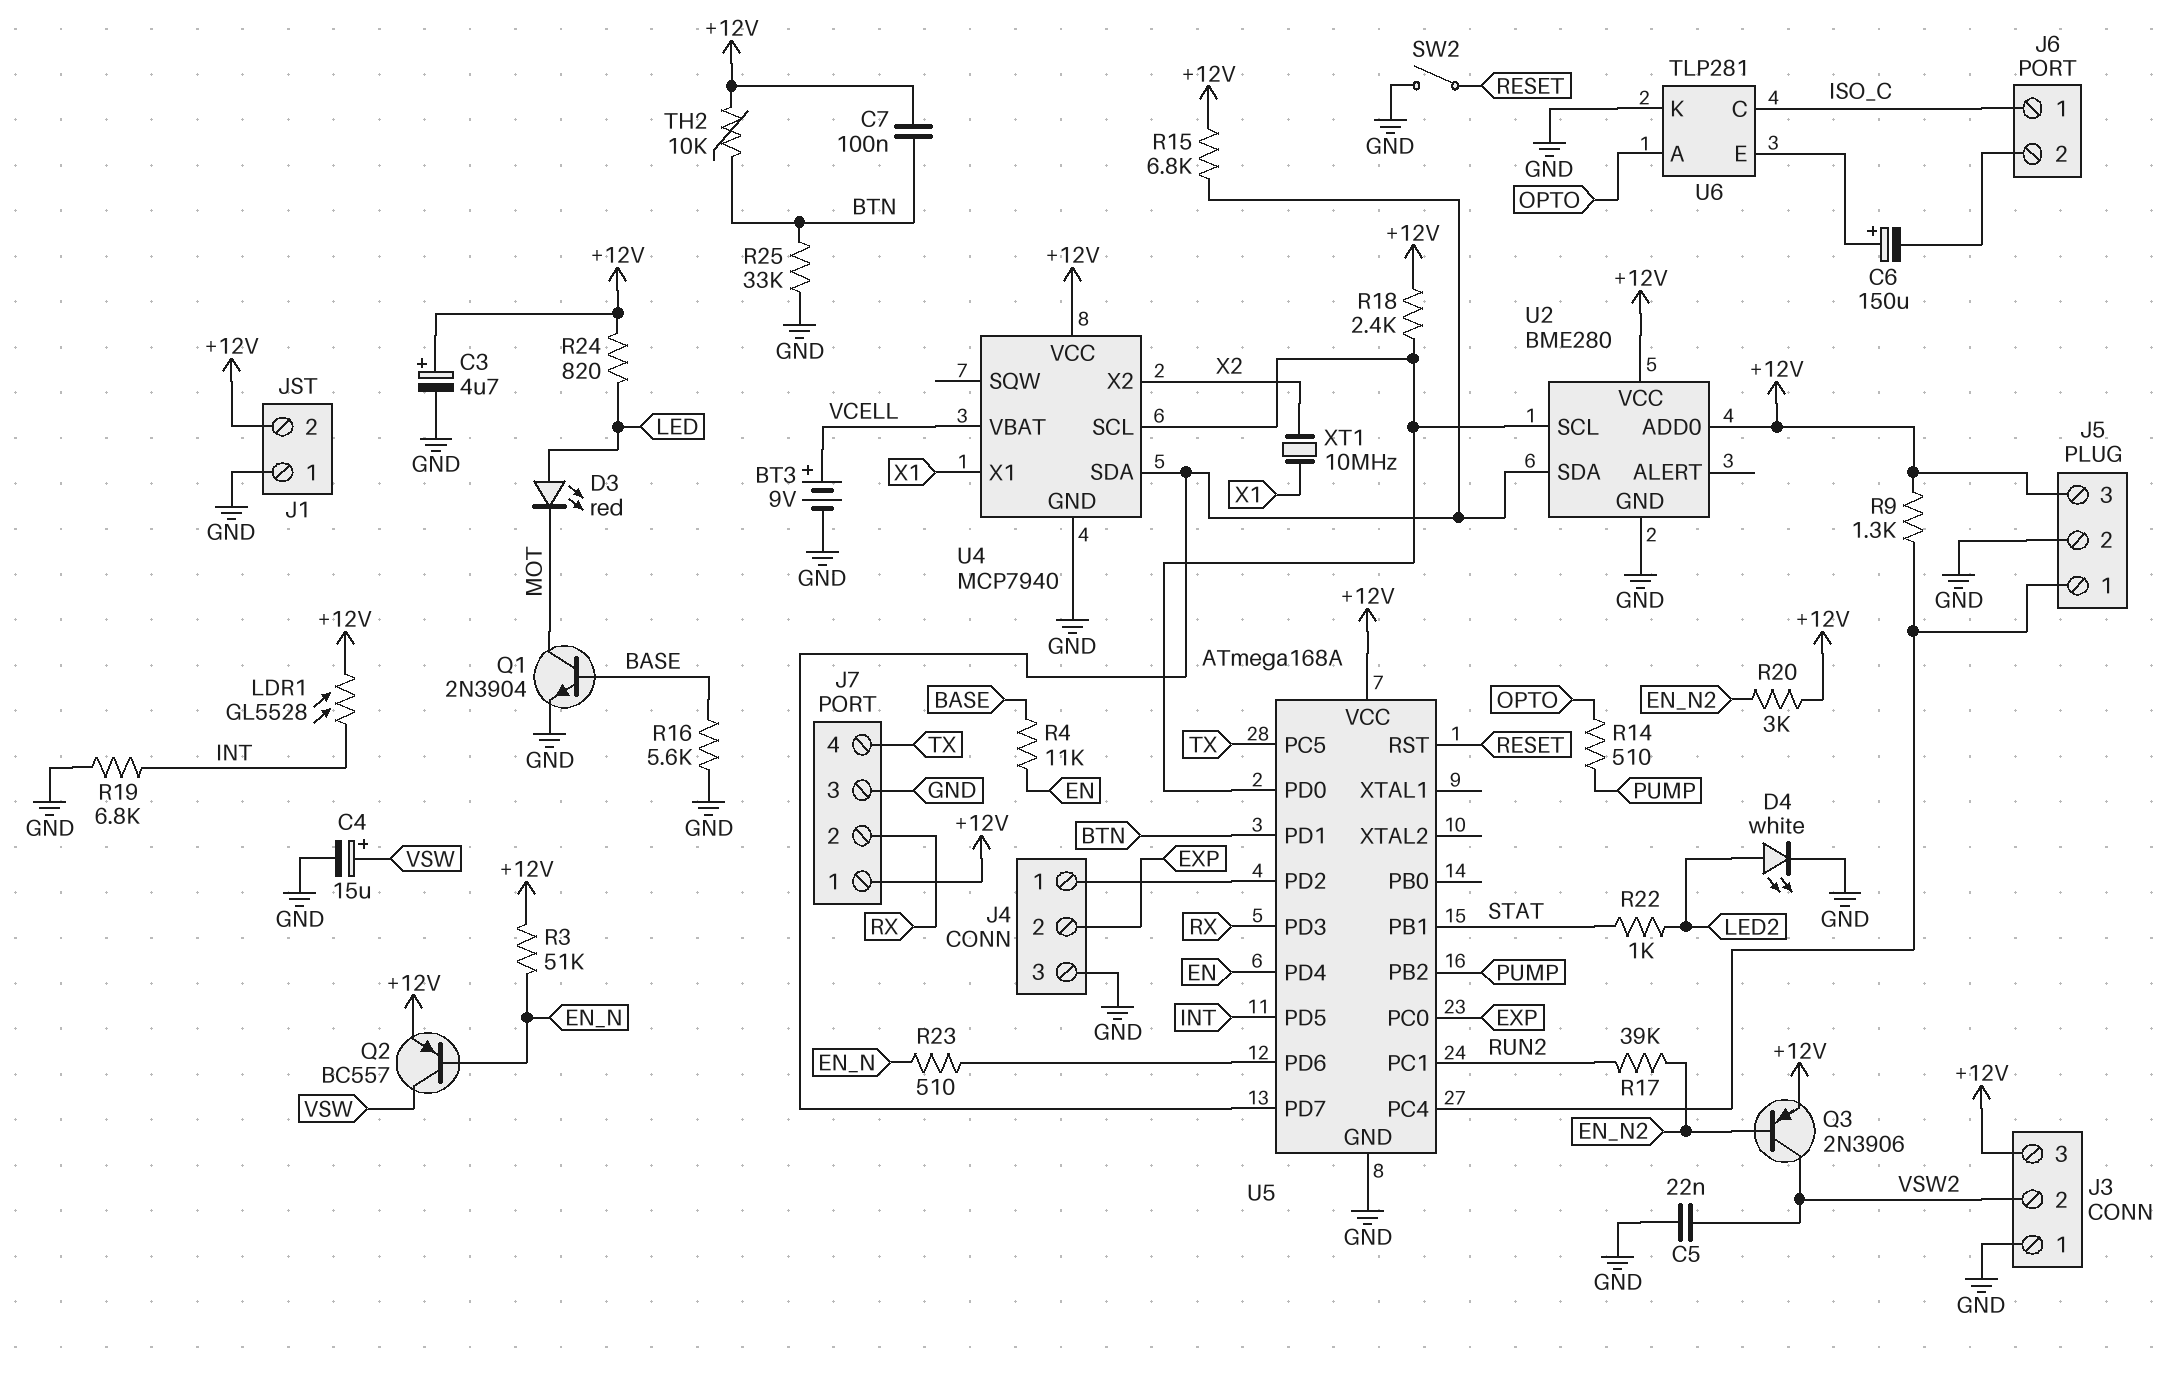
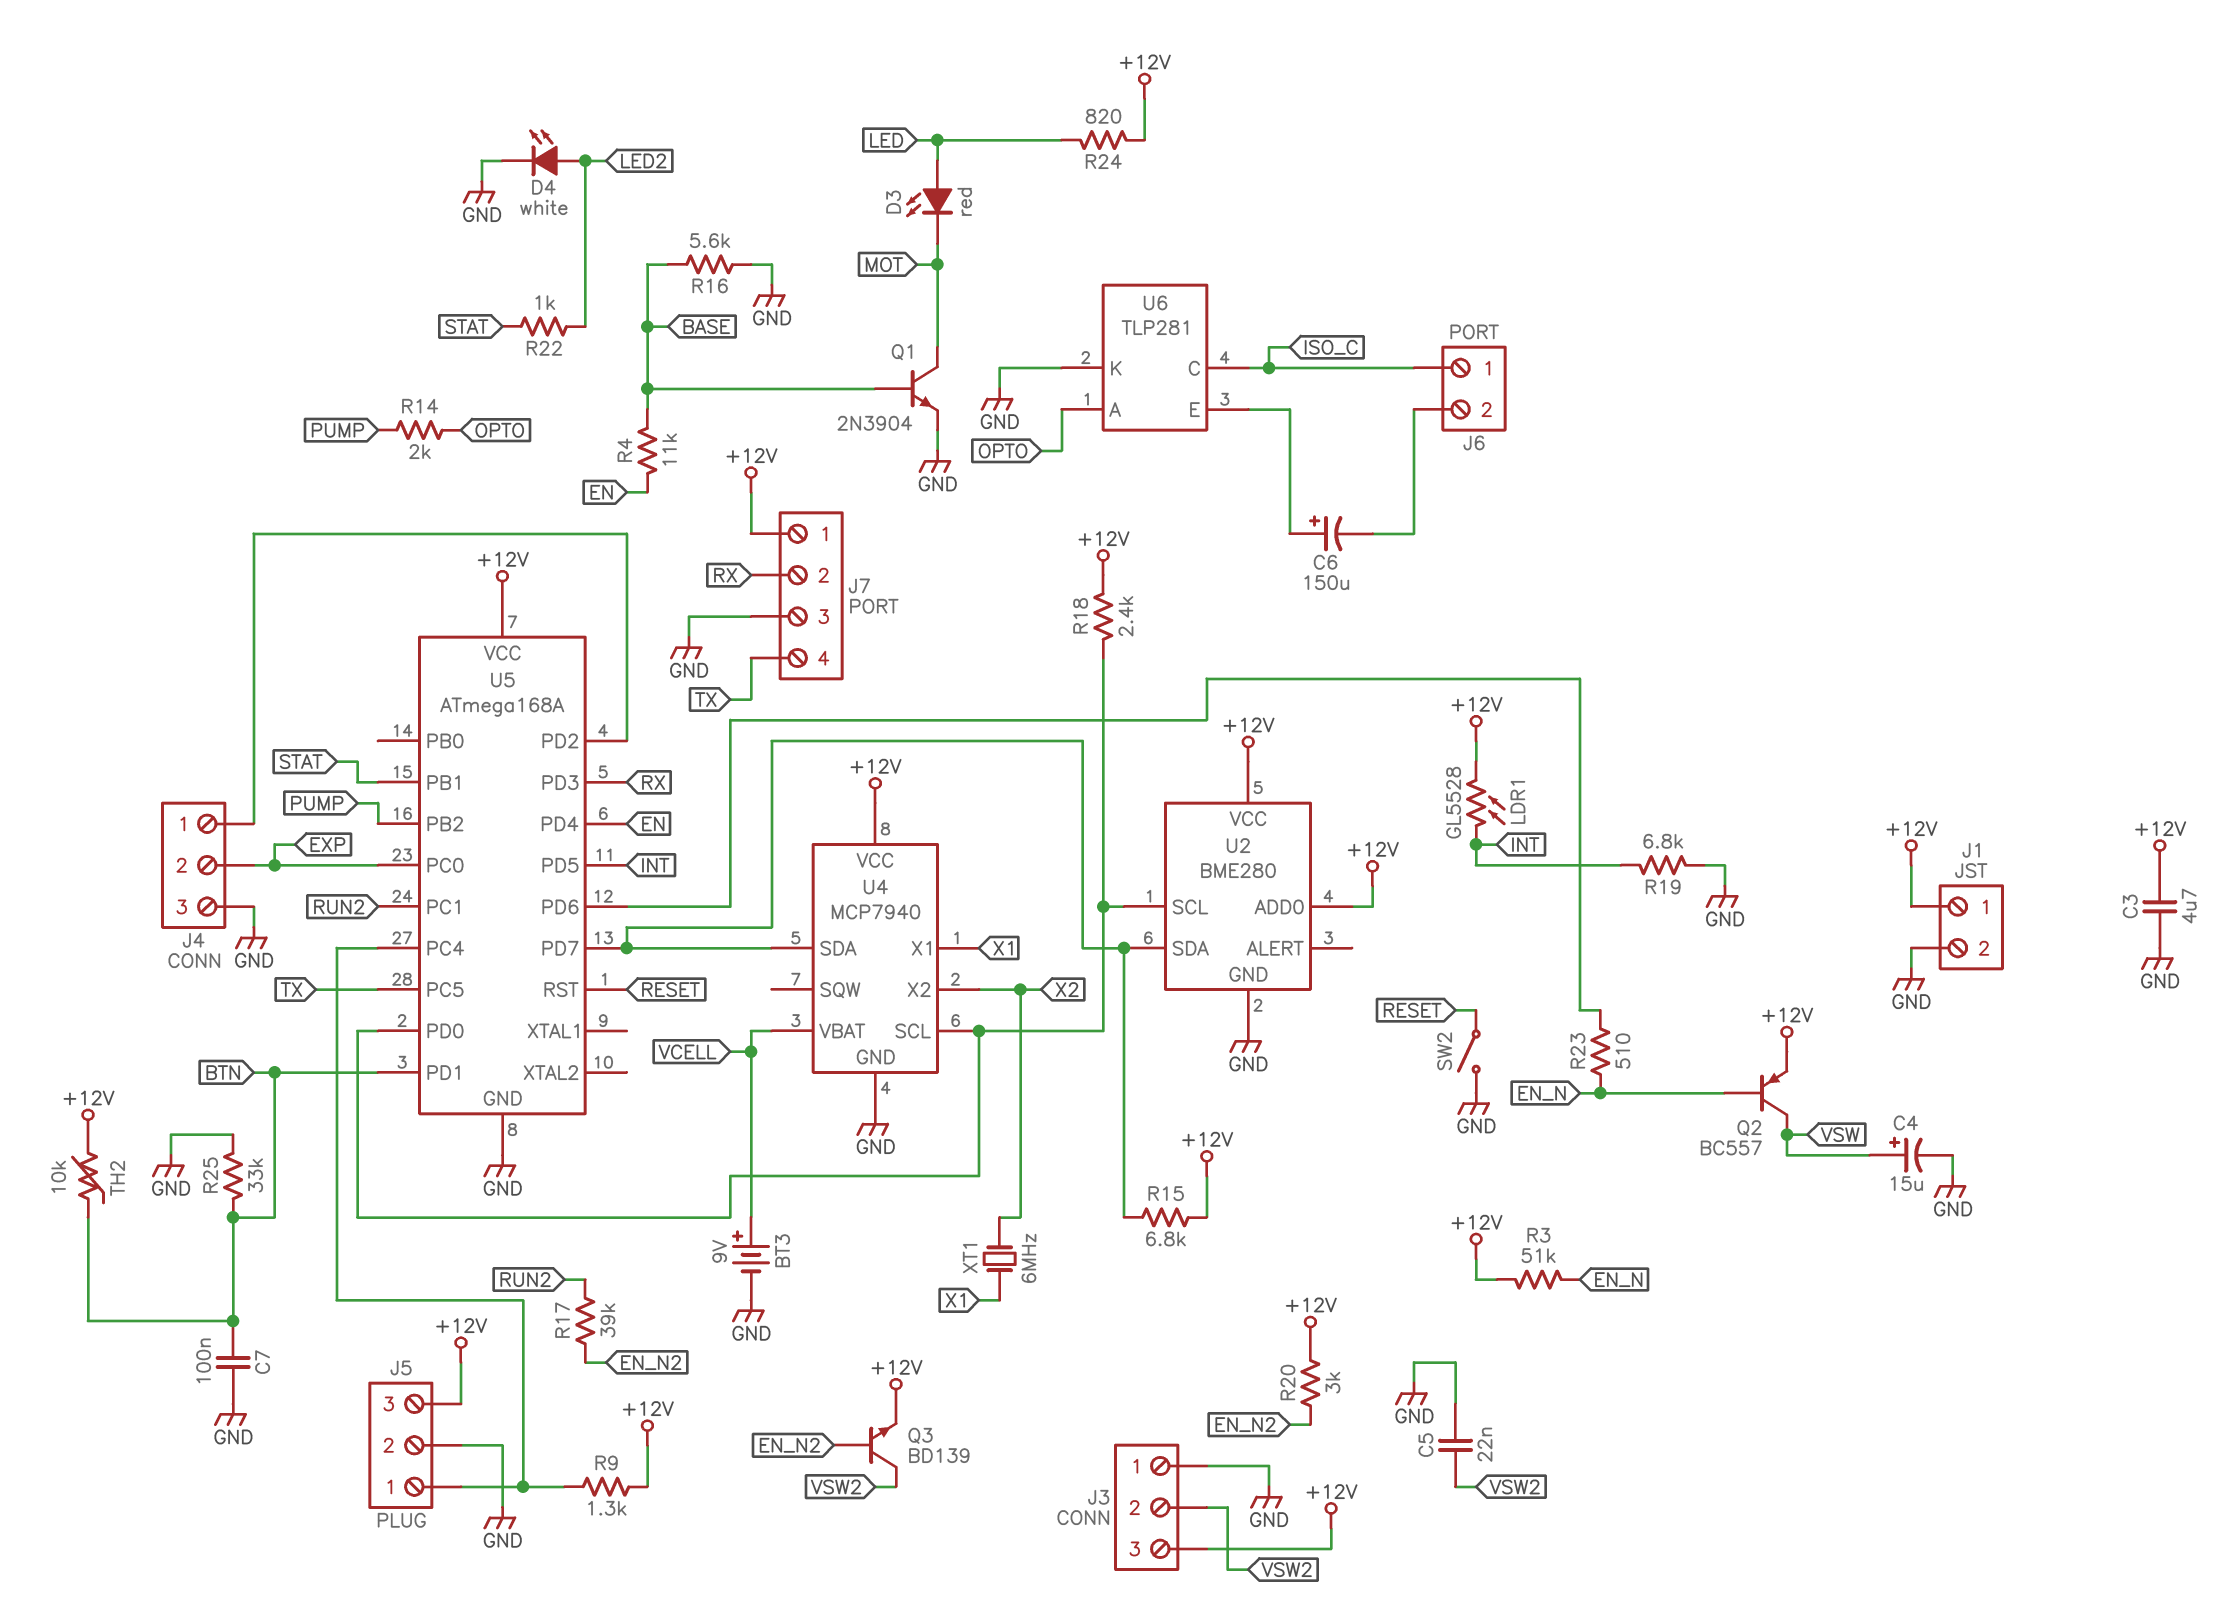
C3: 4.7uF (plus +12V, minus GND) -> 4.7uF (+12V, GND)
C7: 100nF (+12V, BTN) -> 100nF (BTN, GND)
J1 pin 1: GND -> +12V
J1 pin 2: +12V -> GND
Q3: PNP 2N3906 (B EN_N2, C VSW2, E +12V) -> NPN BD139 (B EN_N2, C VSW2, E +12V)
R14: 510 (OPTO, PUMP) -> 2k (OPTO, PUMP)
XT1: 10MHz (X1, X2) -> 6MHz (X1, X2)

